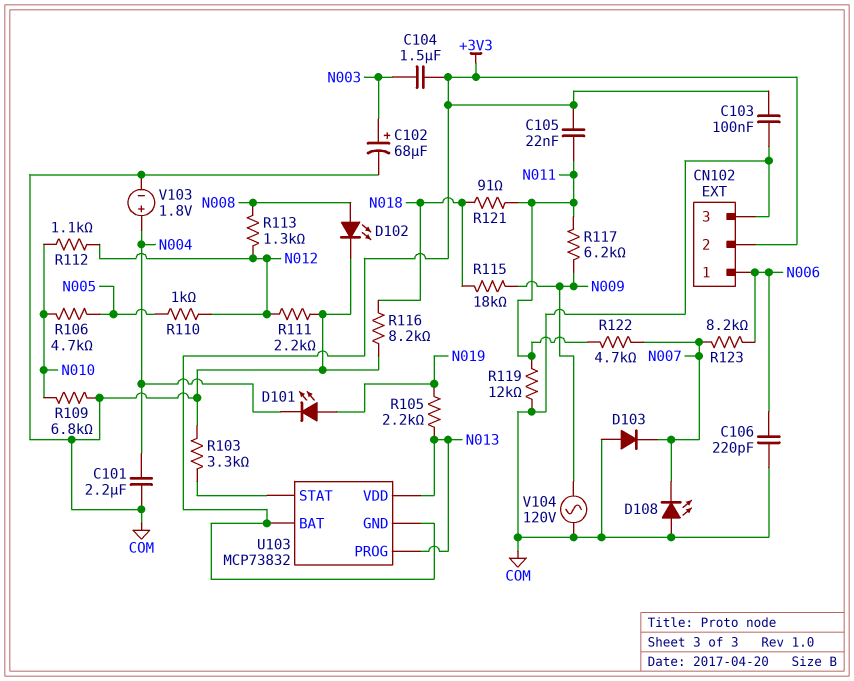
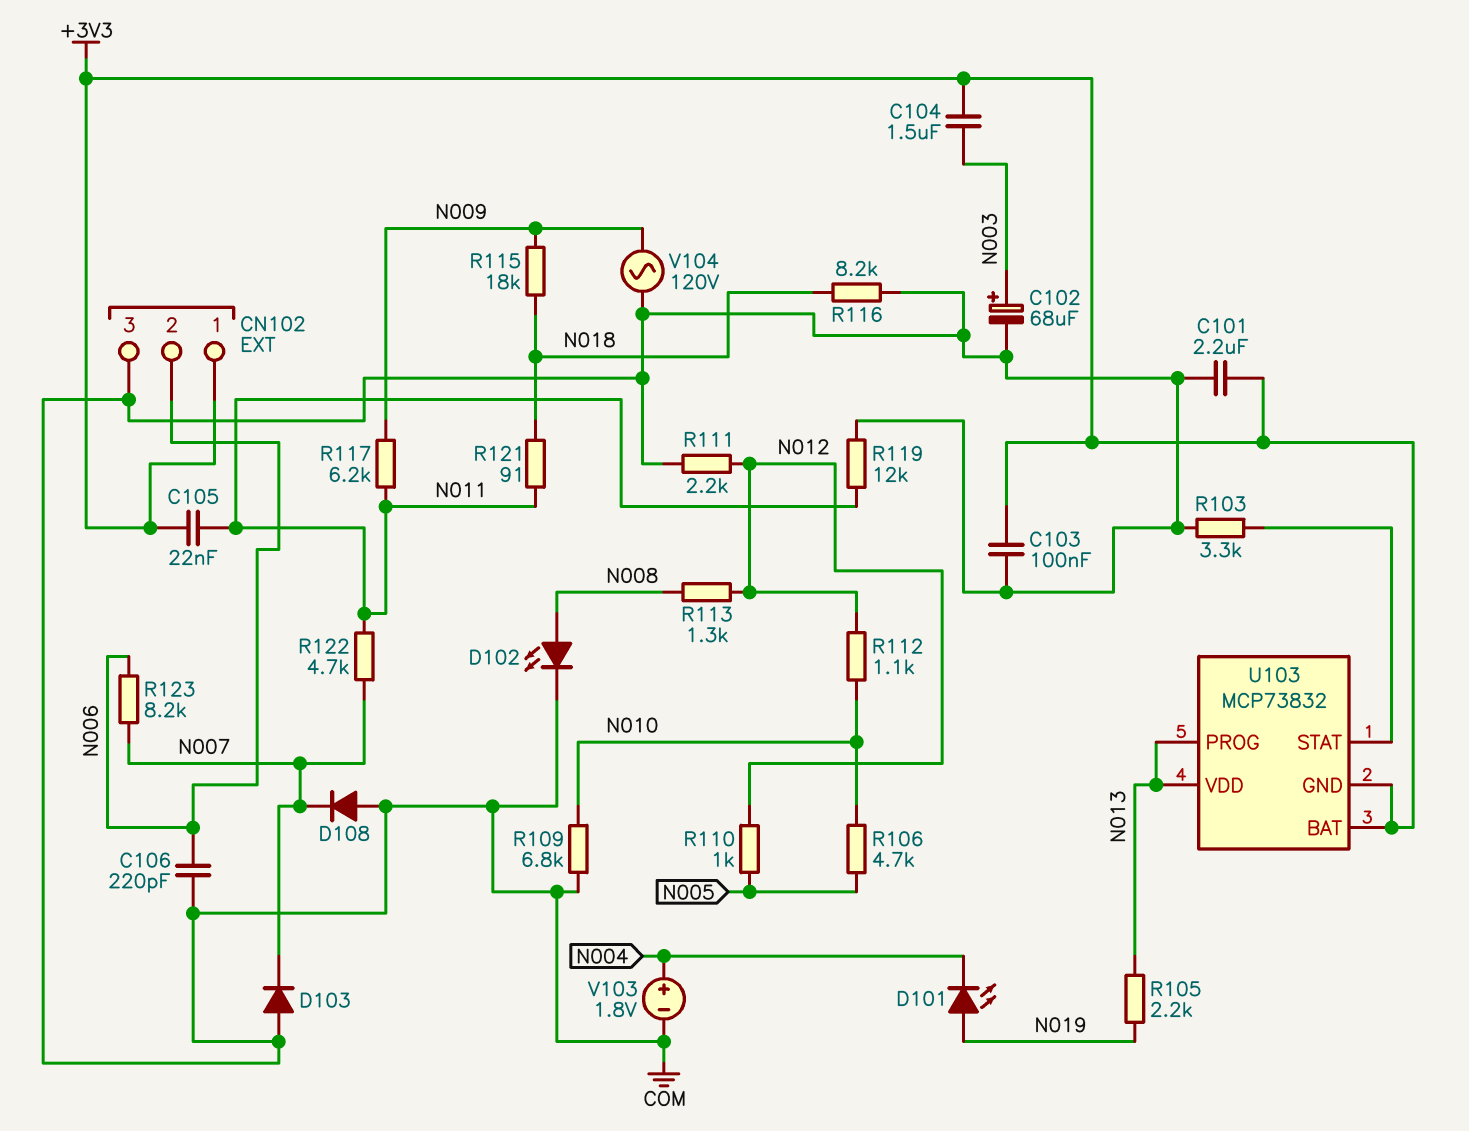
C101: 2.2uF (COM, N004) -> 2.2uF (+3V3, COM)
CN102 pin 1: N006 -> +3V3
CN102 pin 2: +3V3 -> N006
D108: LED (A COM, K N007) -> diode (A COM, K N007)

